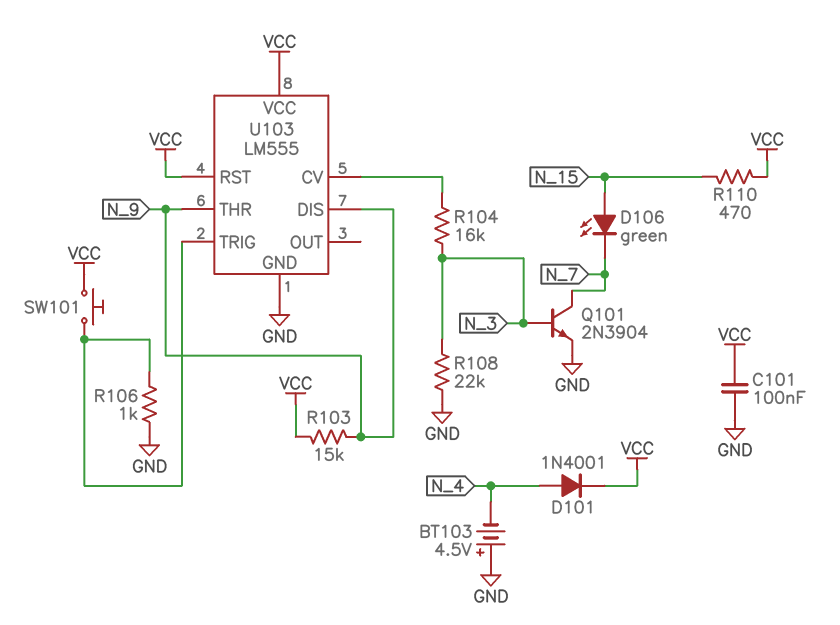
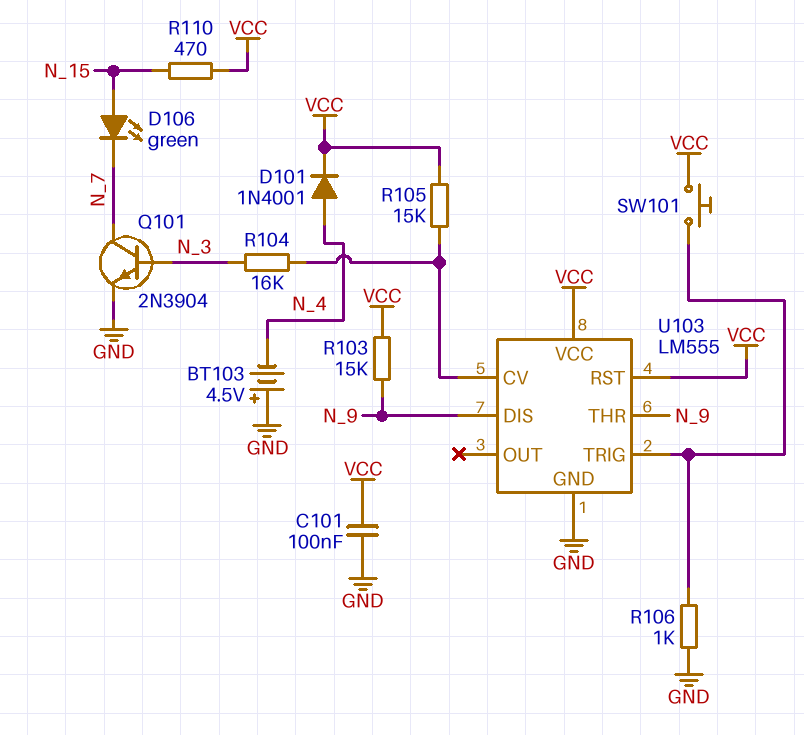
R105: none -> 15k (U103/CV, VCC)
R108: 22k (GND, N_3) -> none

